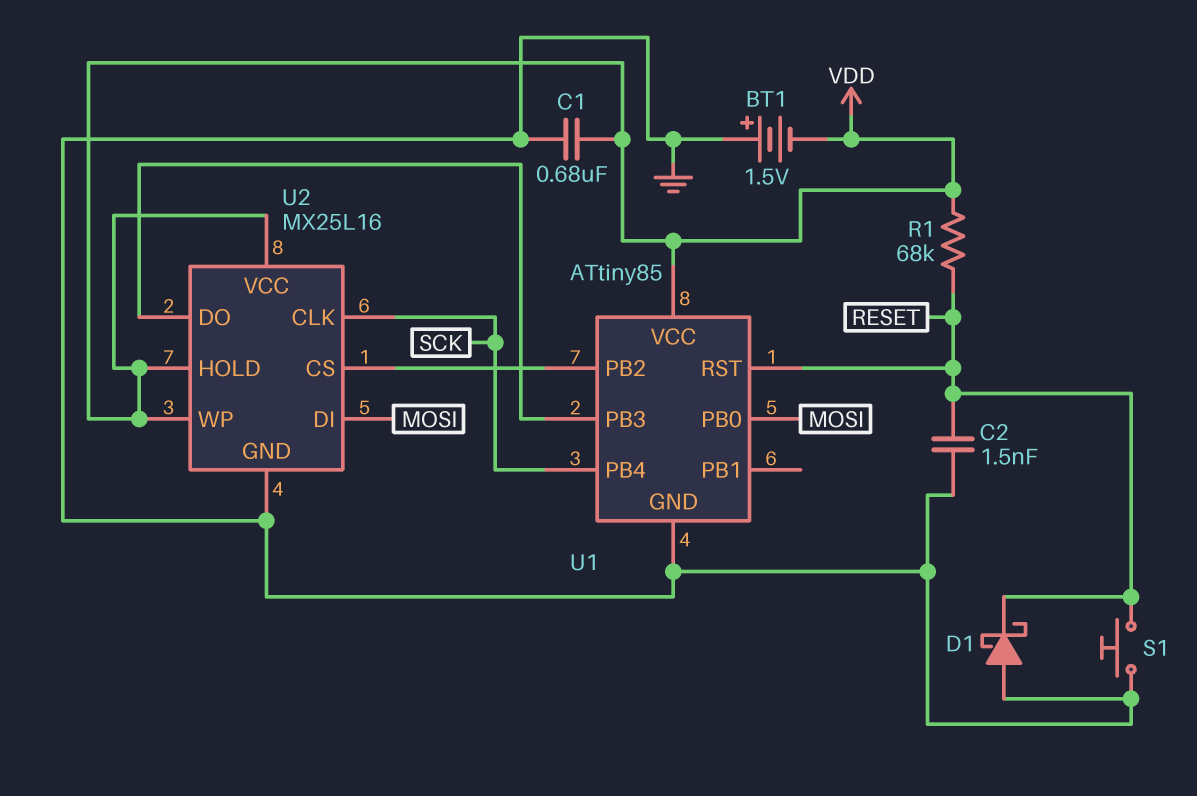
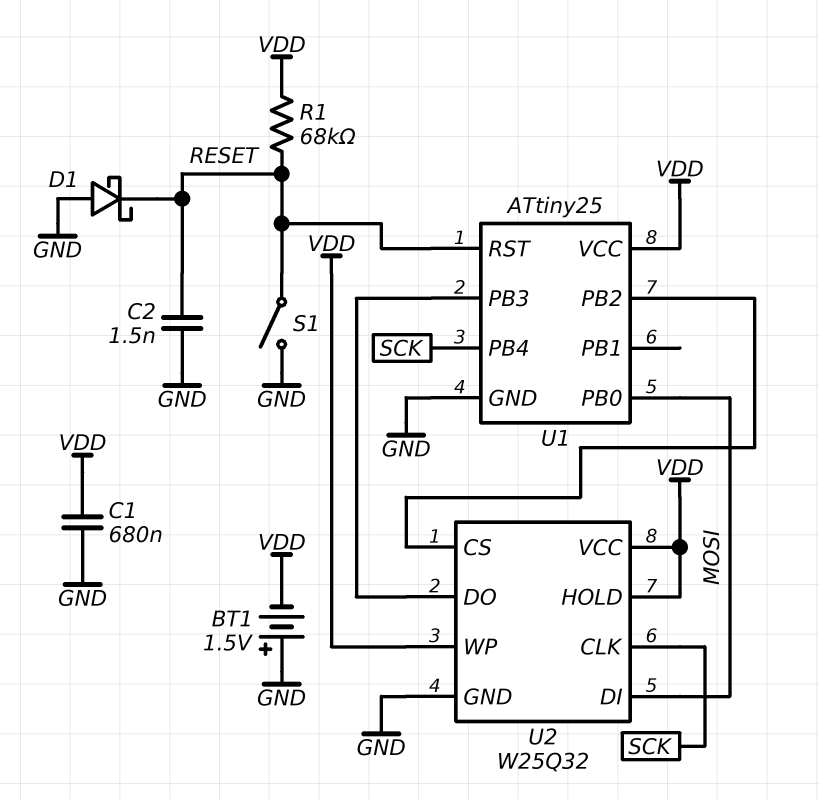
S1: button (GND, RESET) -> switch (GND, RESET)
U1: ATtiny85 -> ATtiny25
U2: MX25L16 -> W25Q32

